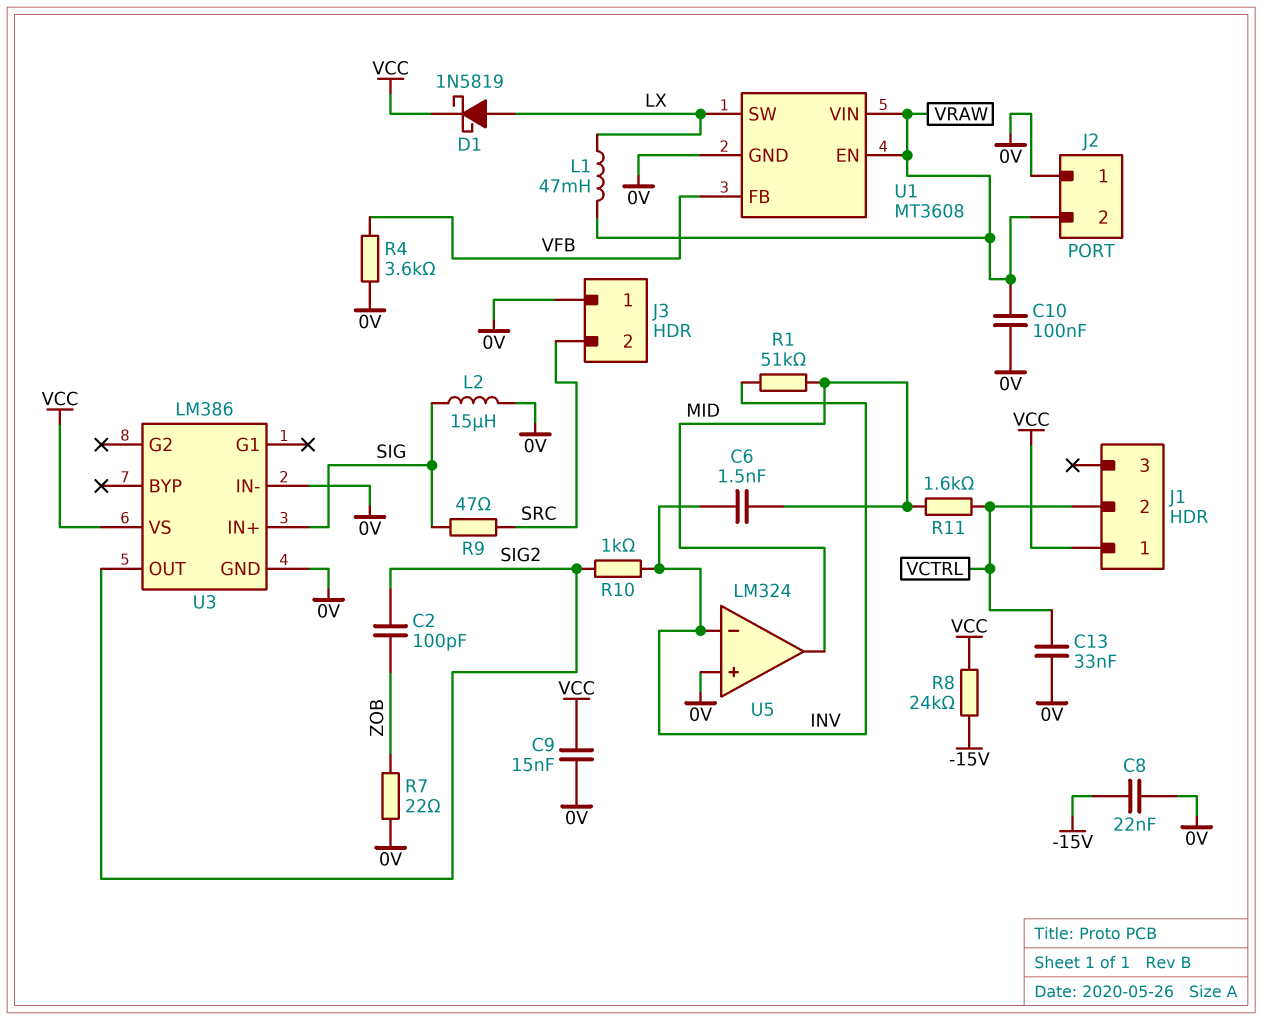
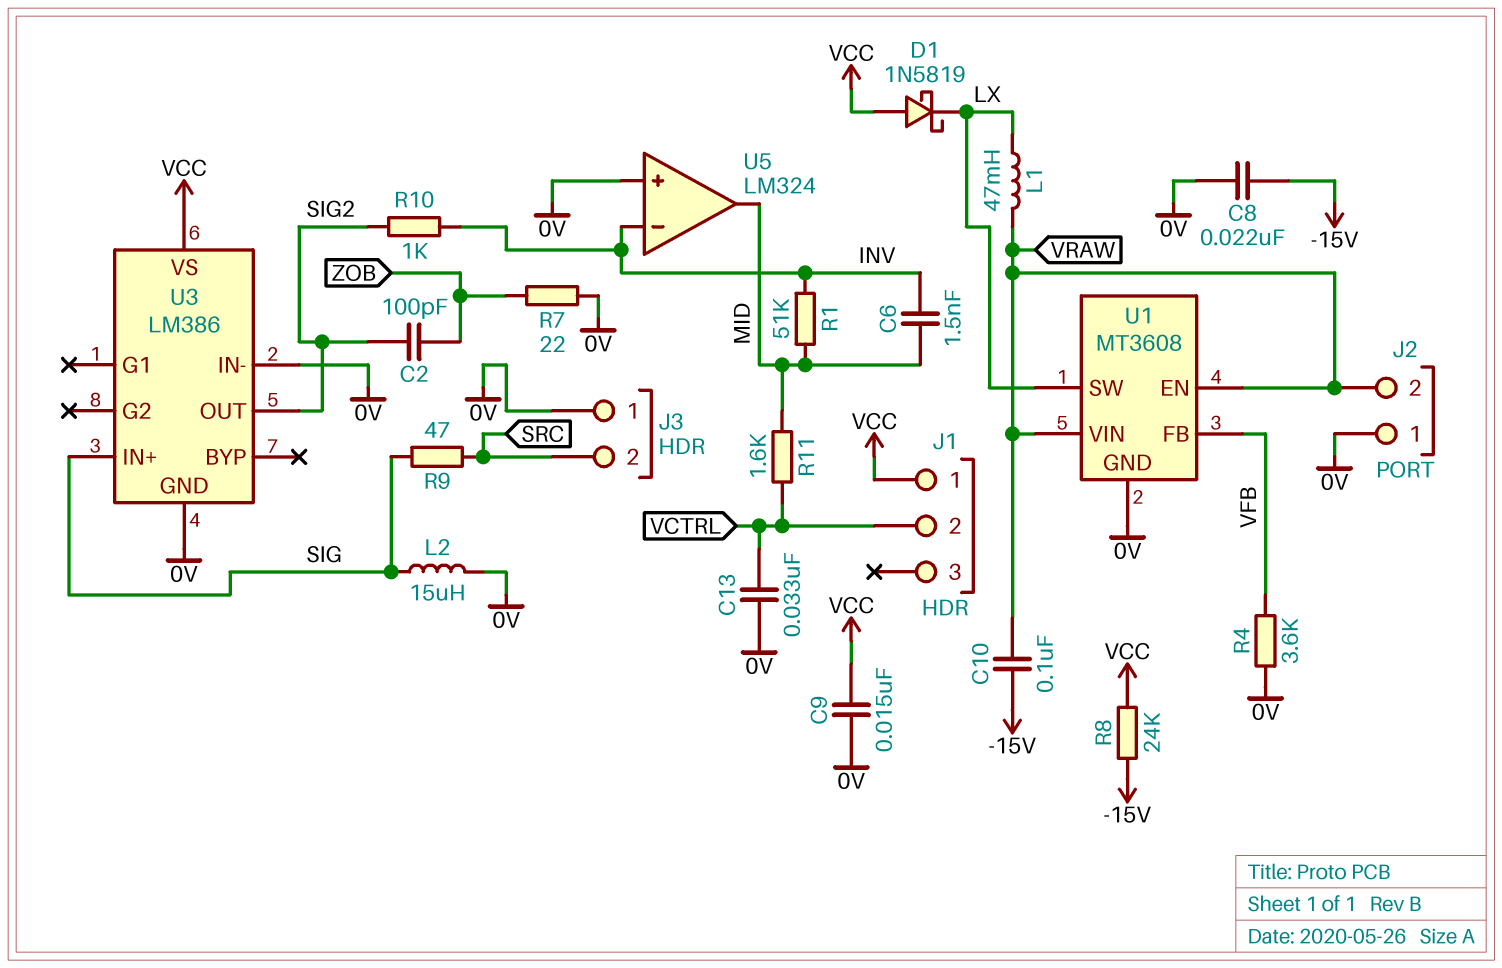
C10: 100nF (0V, VRAW) -> 100nF (-15V, VRAW)
D1: schottky 1N5819 (A LX, K VCC) -> schottky 1N5819 (A VCC, K LX)

